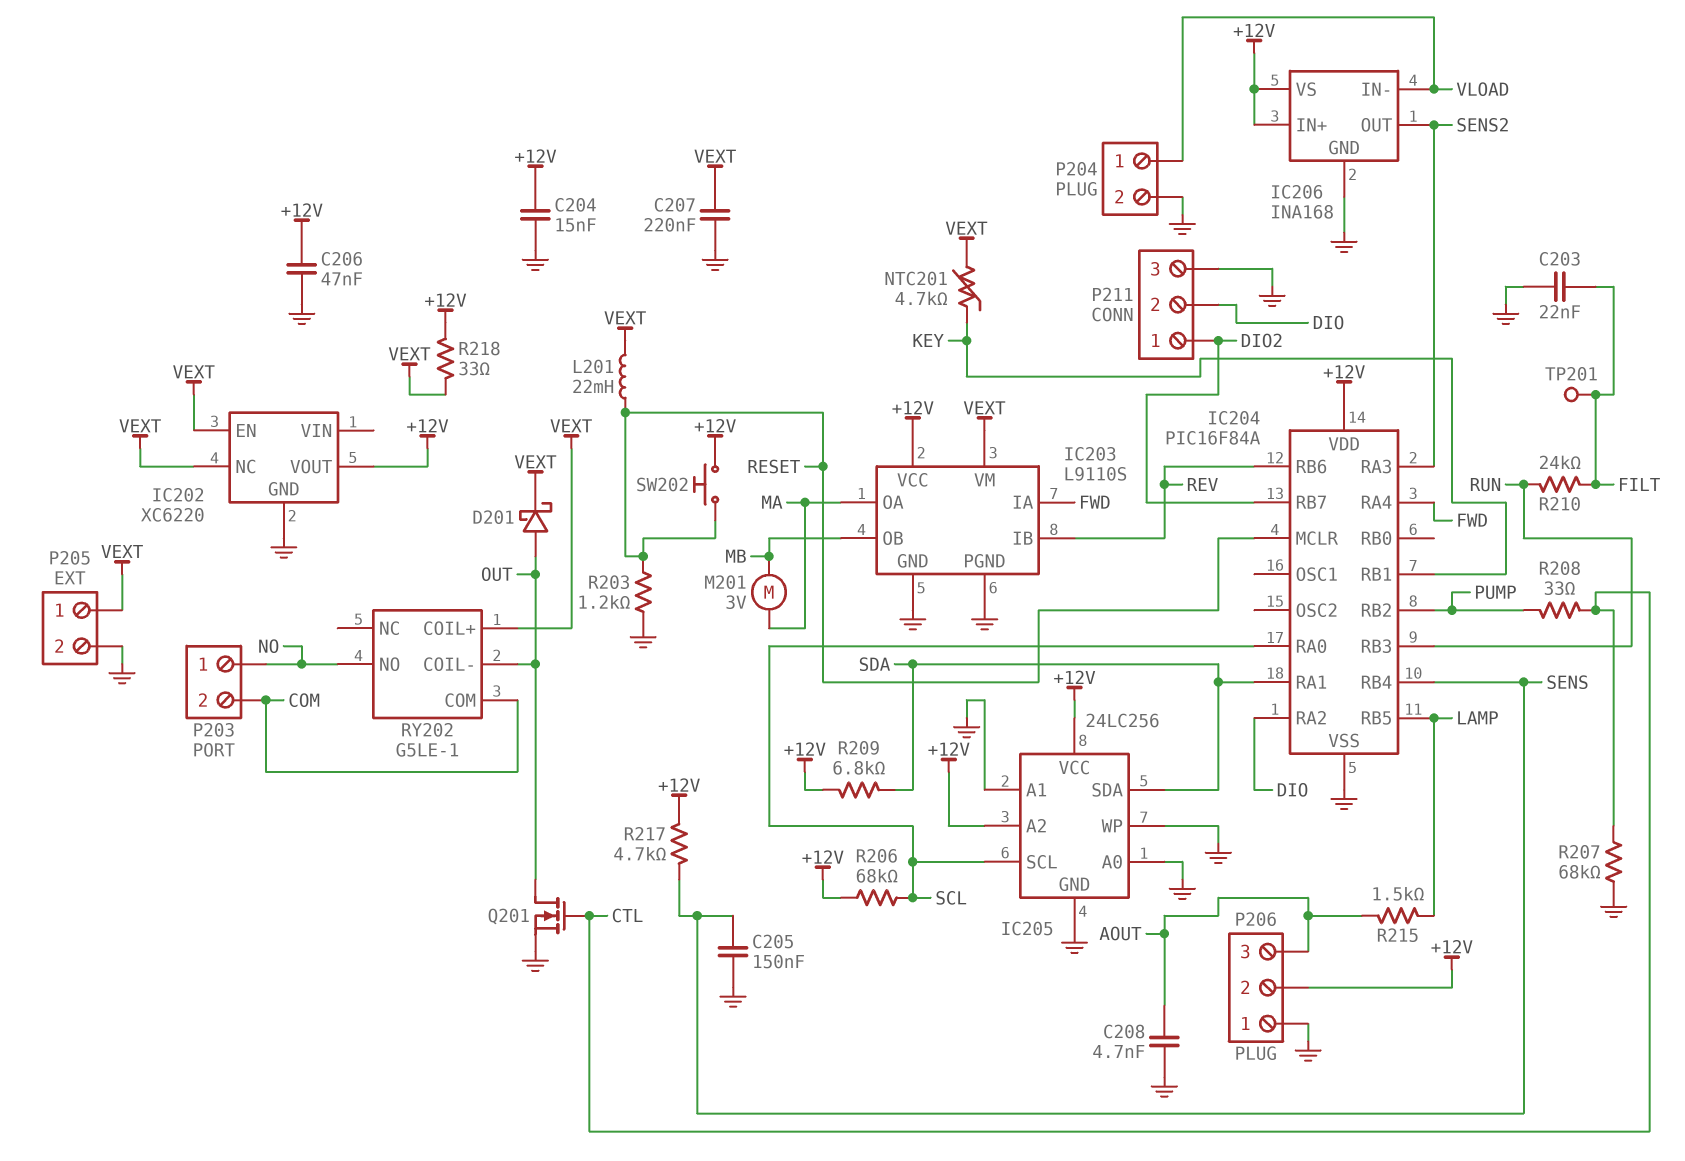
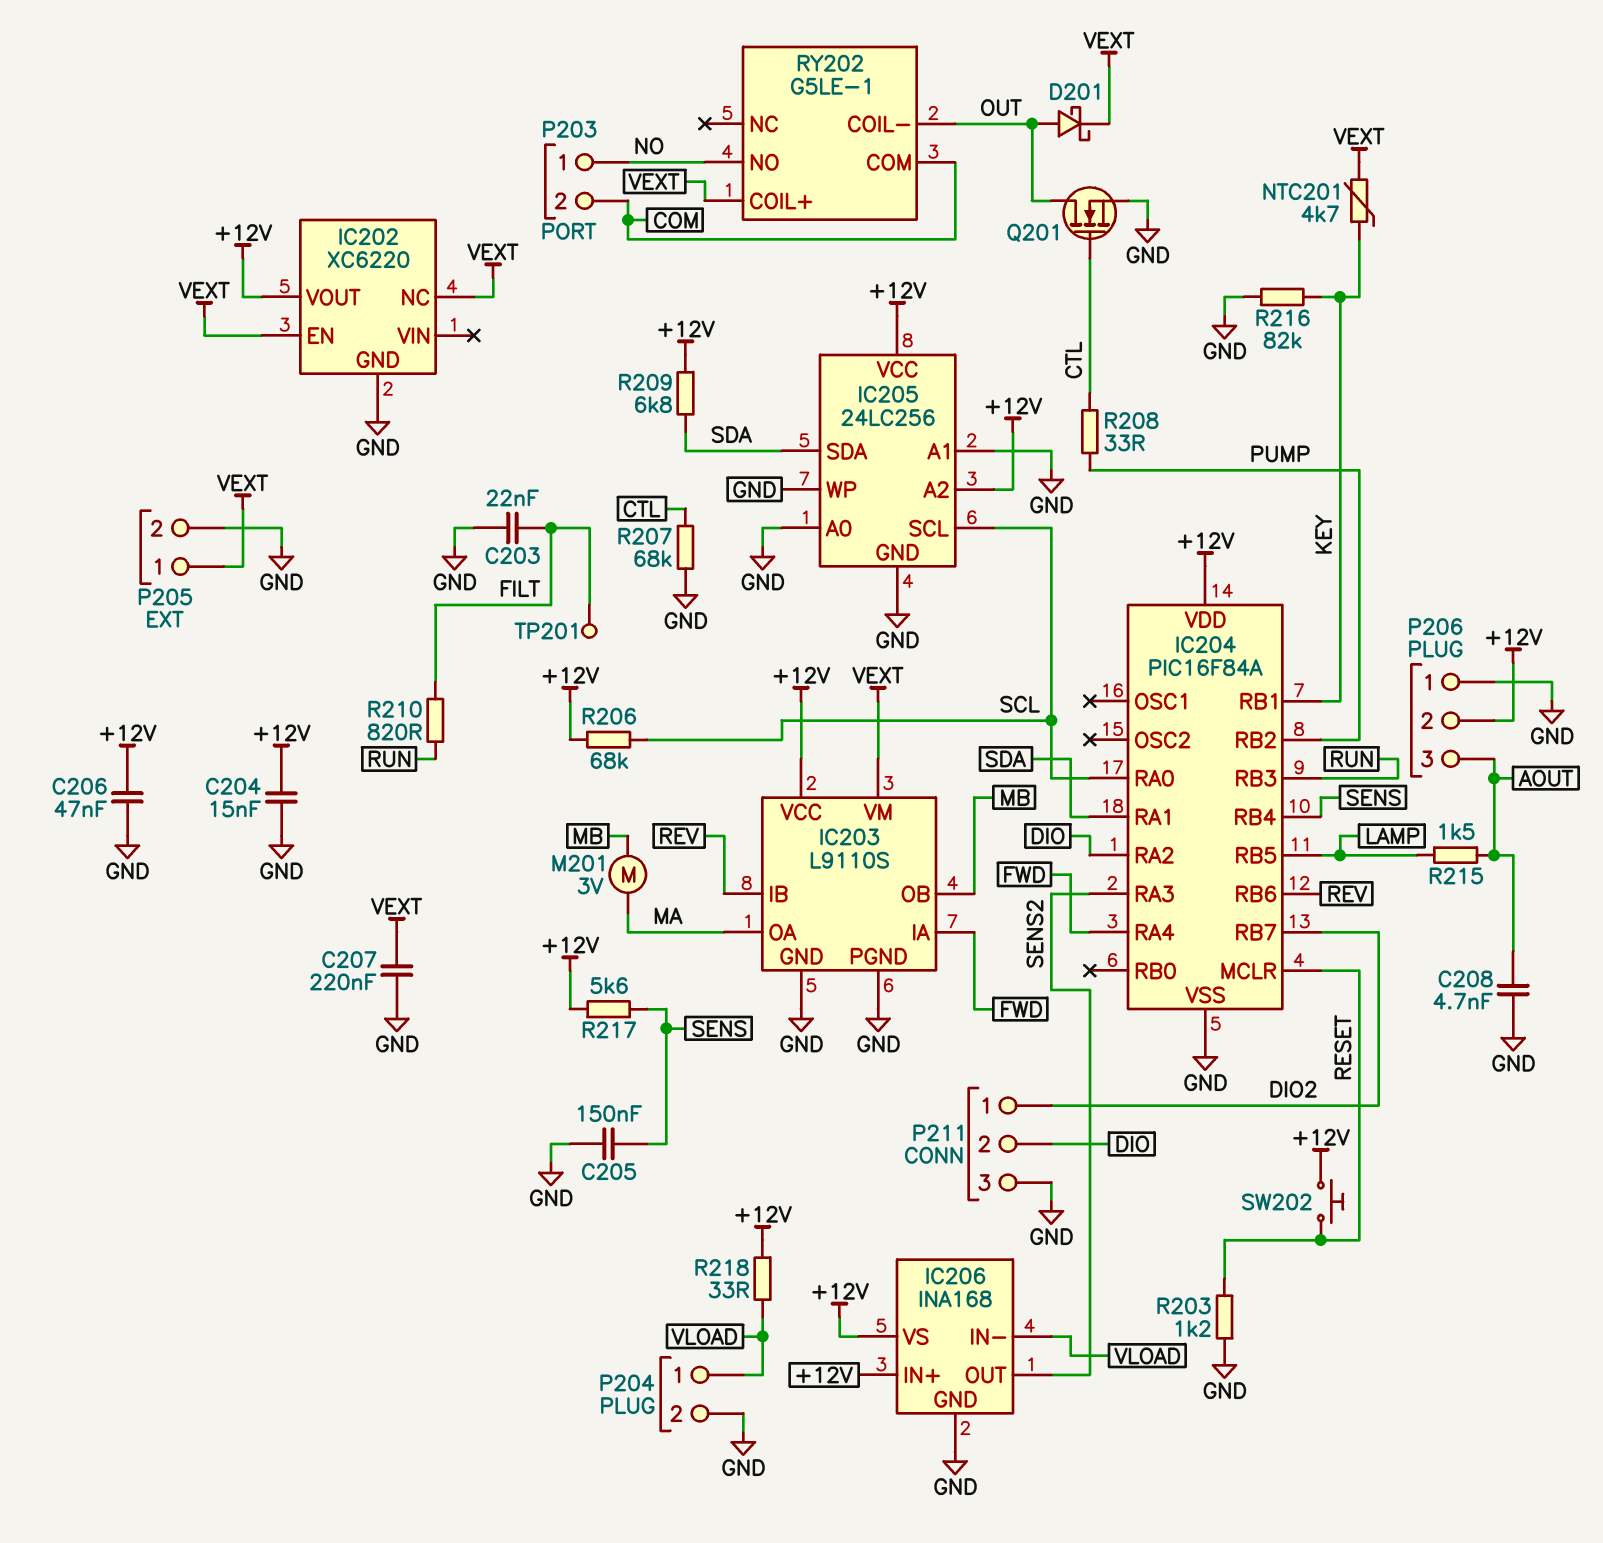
L201: 22mH (RESET, VEXT) -> none
R210: 24k (FILT, RUN) -> 820 (FILT, RUN)
R216: none -> 82k (GND, KEY)
R217: 4.7k (+12V, SENS) -> 5.6k (+12V, SENS)
R218: 33 (+12V, VEXT) -> 33 (+12V, VLOAD)

